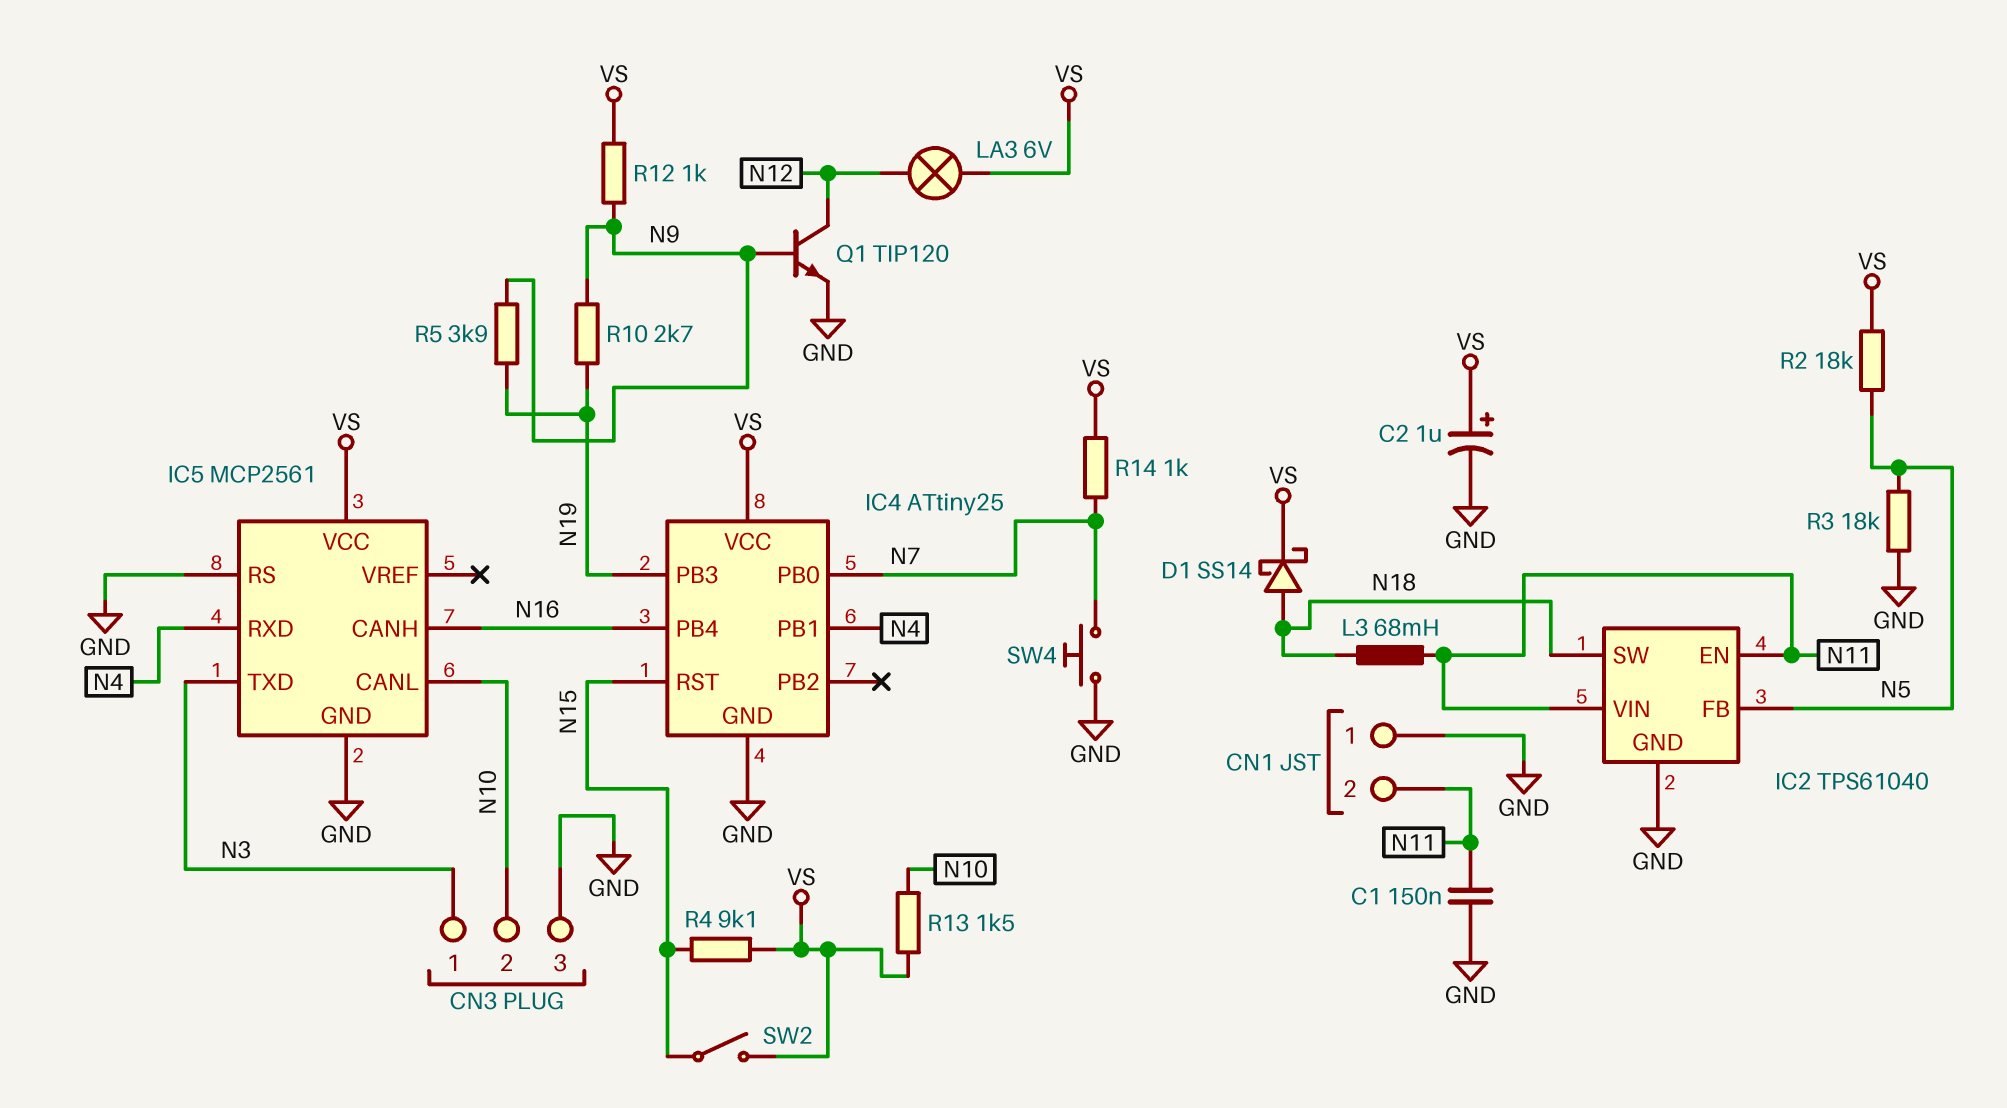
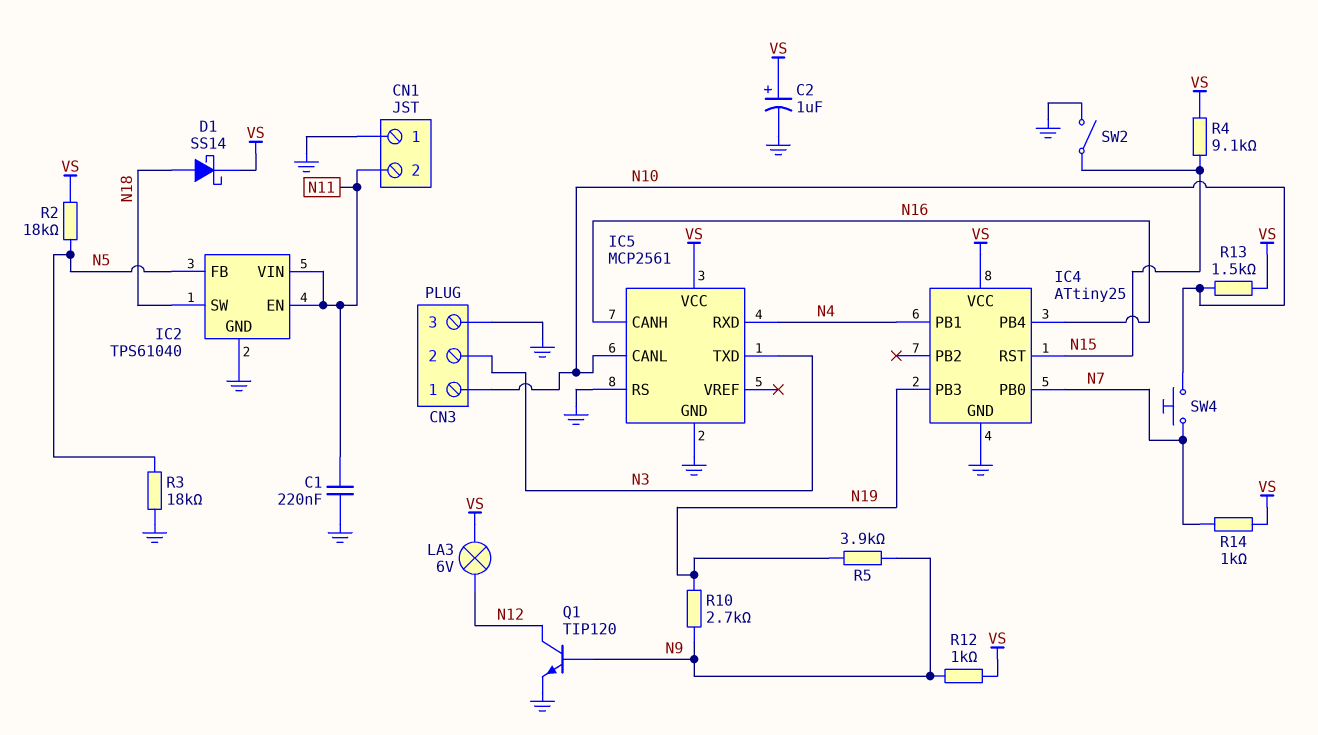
C1: 150nF (GND, N11) -> 220nF (GND, N11)
CN3 pin 1: N3 -> N10
CN3 pin 2: N10 -> N3
L3: 68mH (N11, N18) -> none
SW2: switch (N15, VS) -> switch (GND, N15)
SW4: button (GND, N7) -> button (N7, N10)

